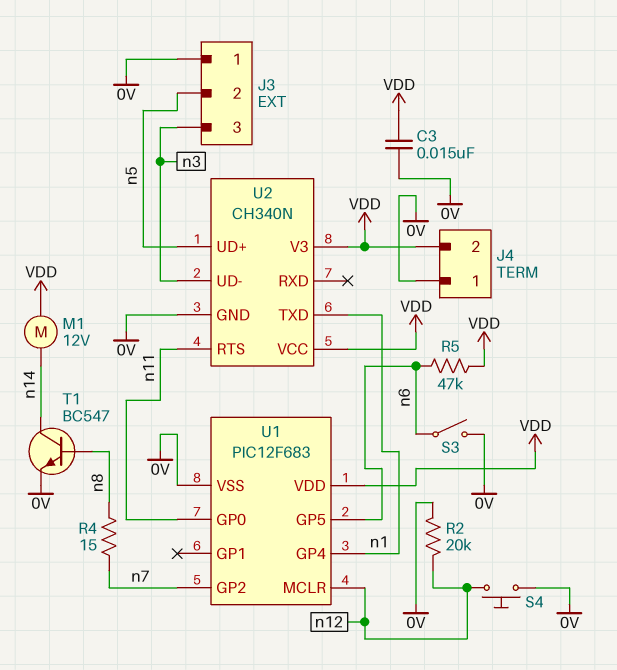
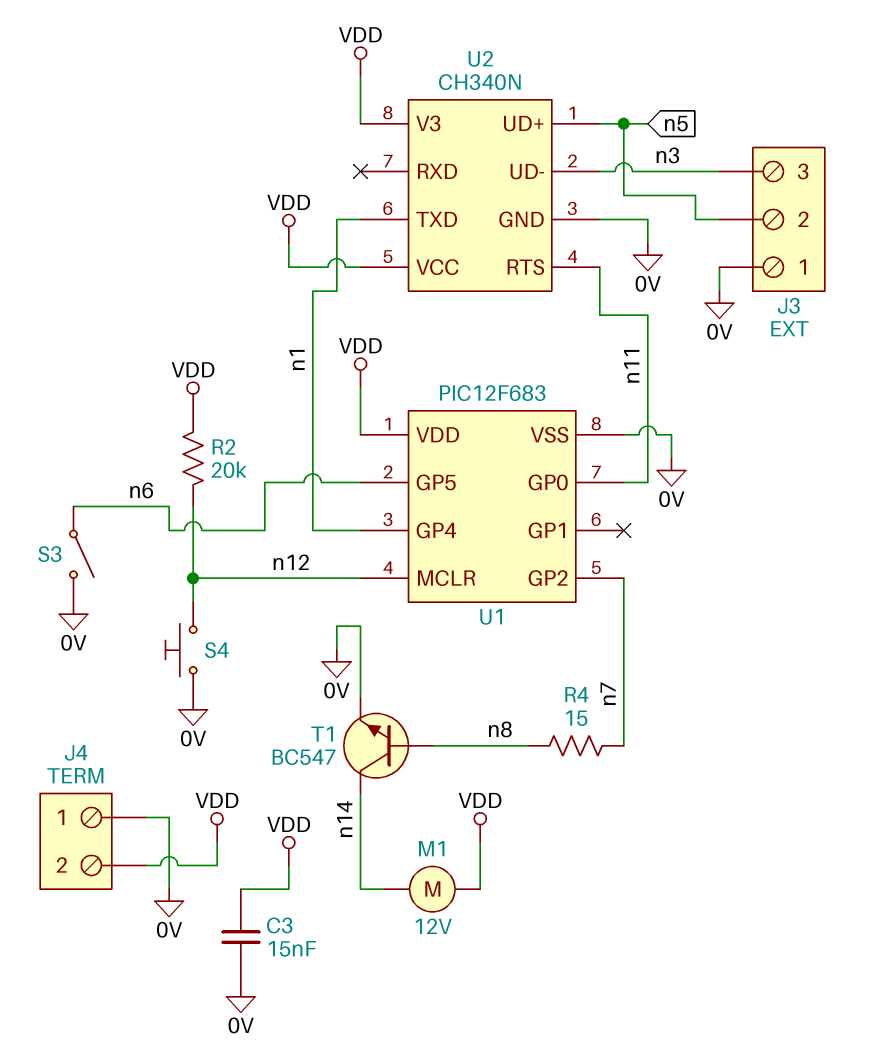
R2: 20k (0V, n12) -> 20k (VDD, n12)
R5: 47k (VDD, n6) -> none

